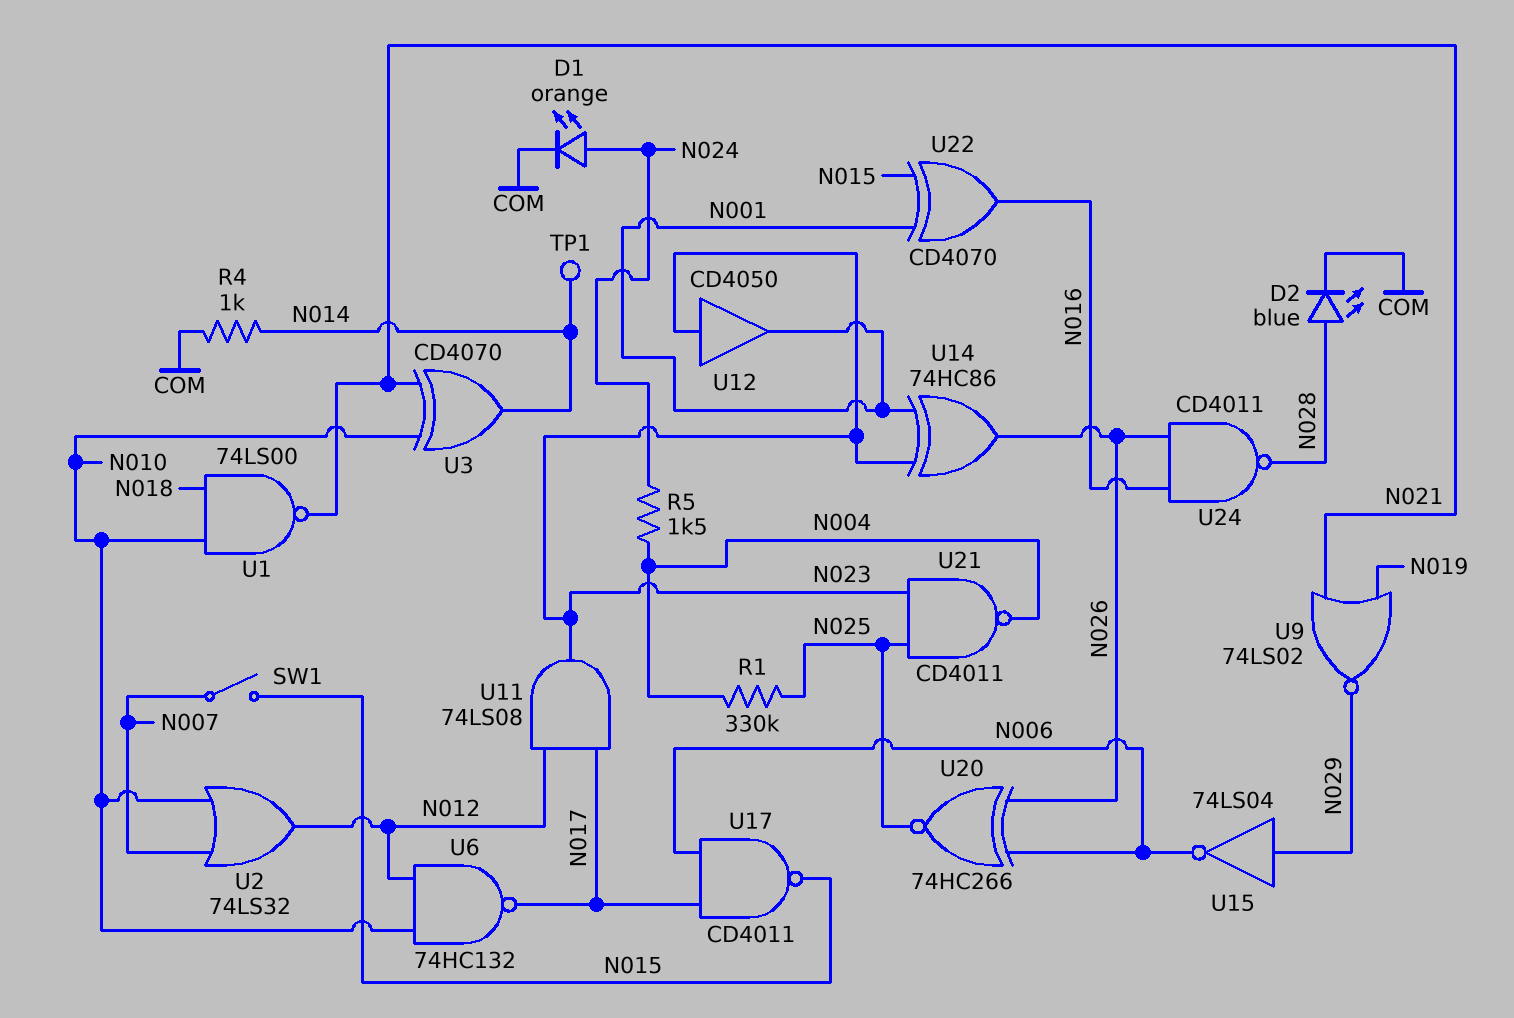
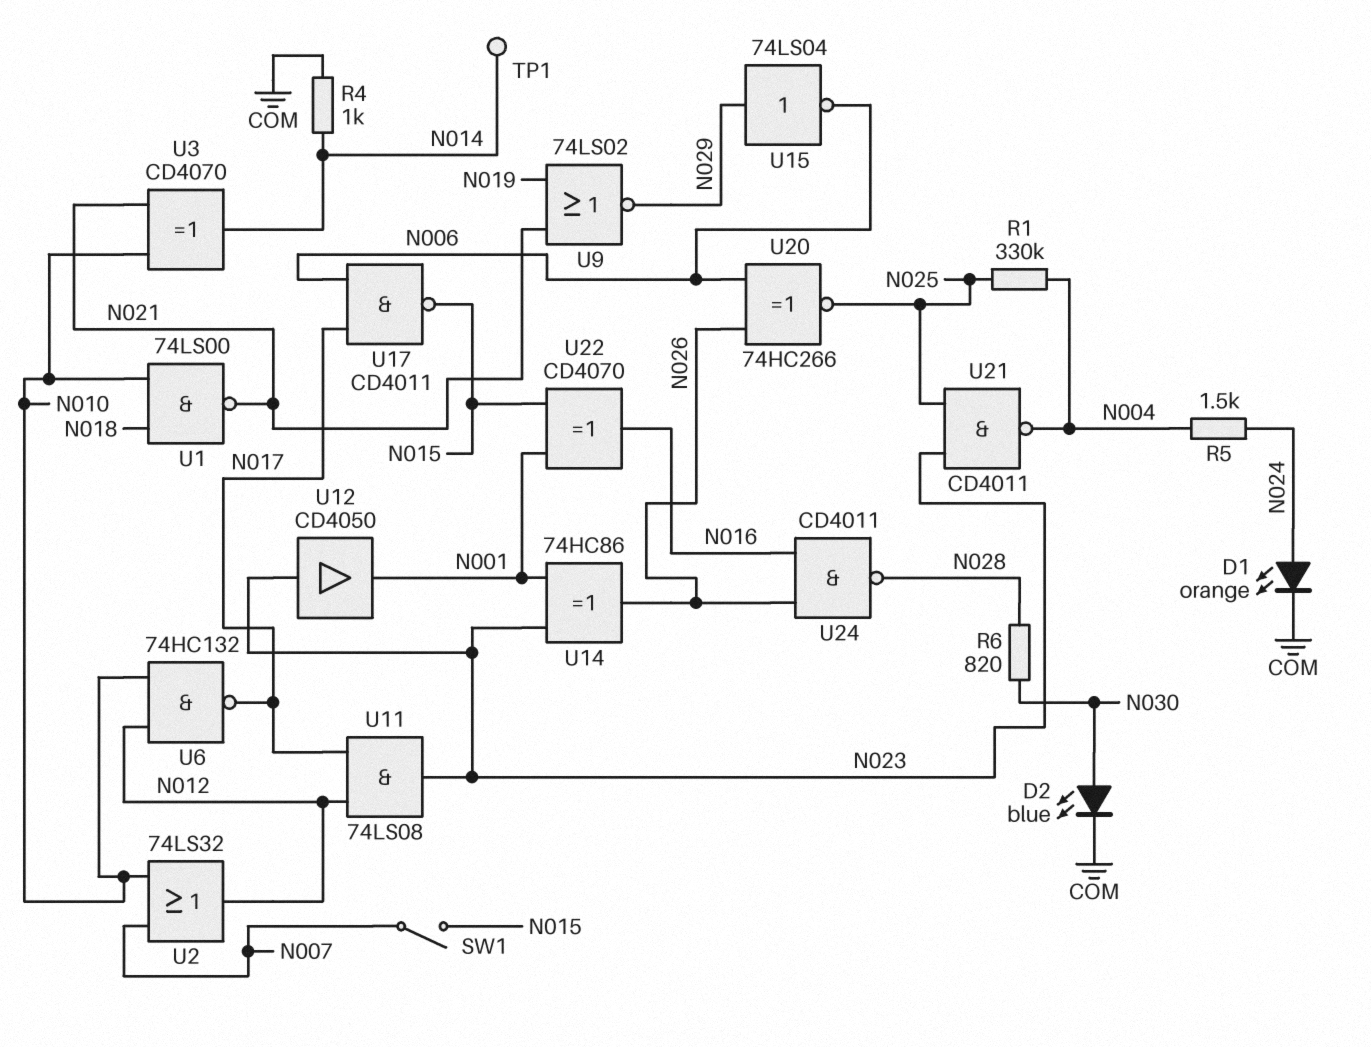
D2: LED blue (A N028, K COM) -> LED blue (A N030, K COM)
R6: none -> 820 (N028, N030)

